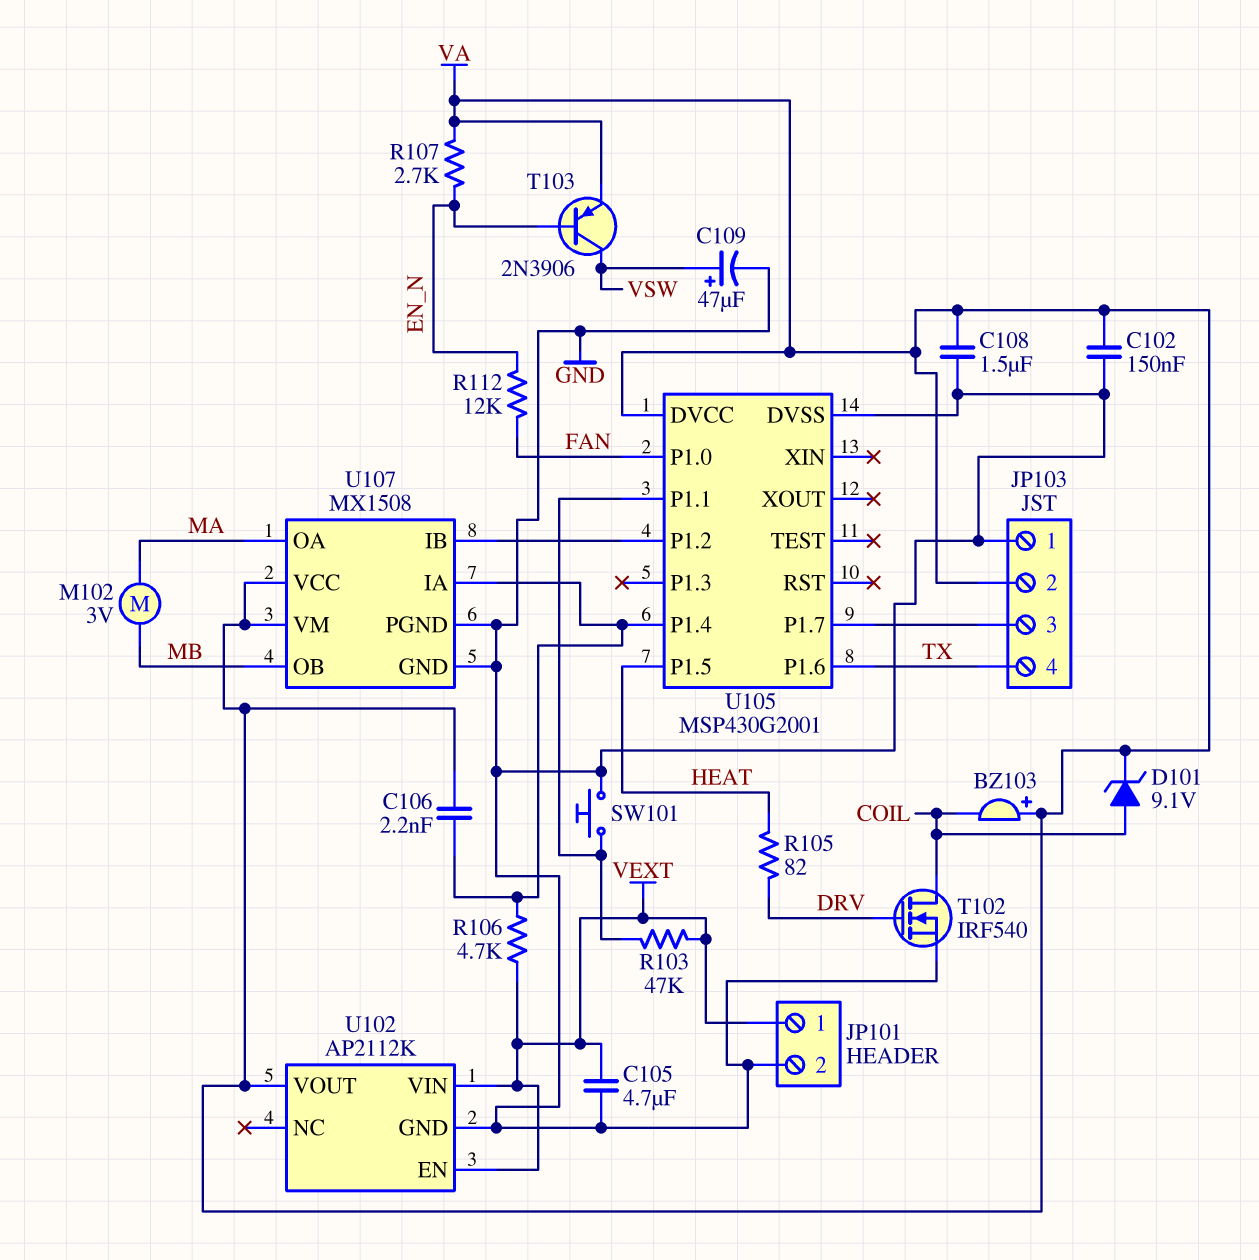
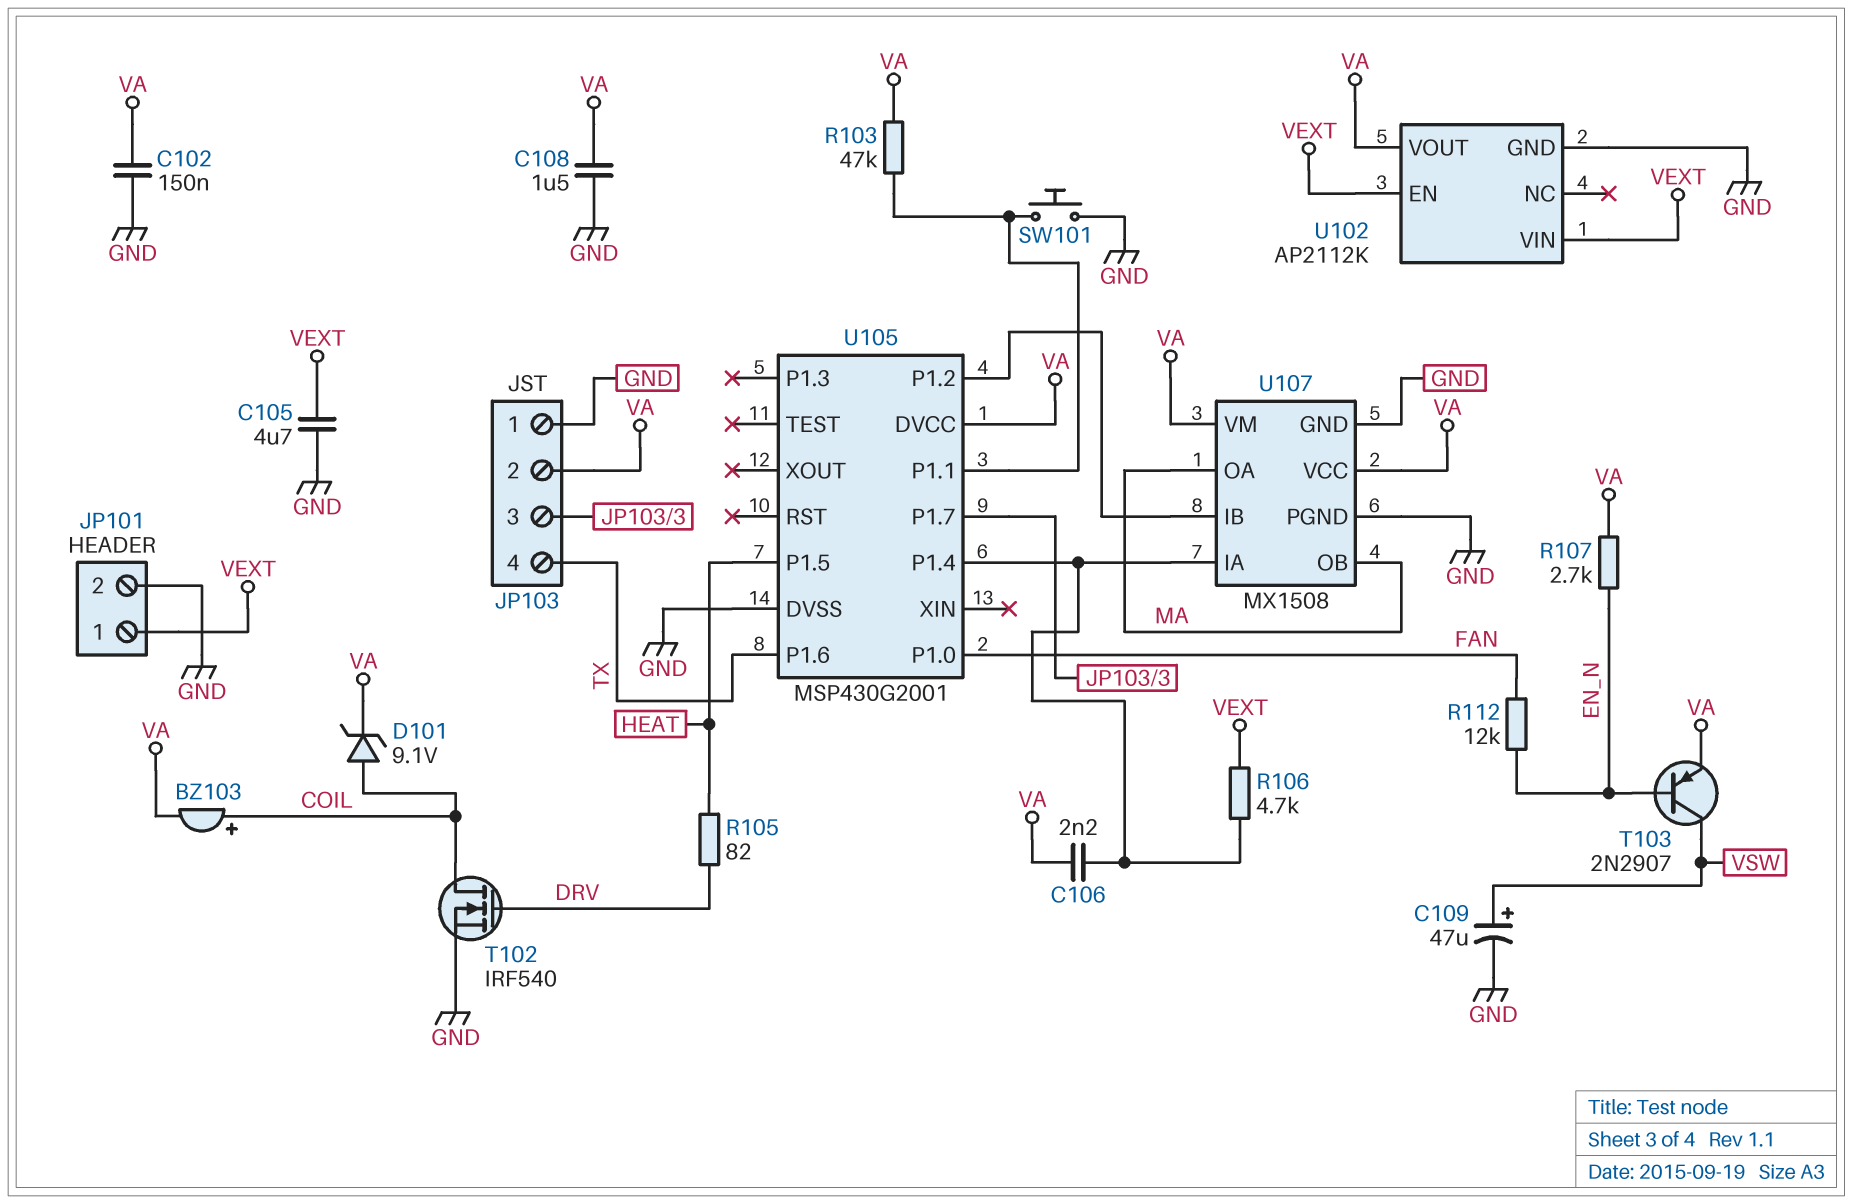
BZ103: buzzer (plus VA, minus COIL) -> buzzer (plus COIL, minus VA)
M102: motor 3V (MA, MB) -> none
R103: 47k (U105/P1.1, VEXT) -> 47k (U105/P1.1, VA)
T103: PNP 2N3906 (B EN_N, C VSW, E VA) -> PNP 2N2907 (B EN_N, C VSW, E VA)
U107 pin OB: MB -> MA

